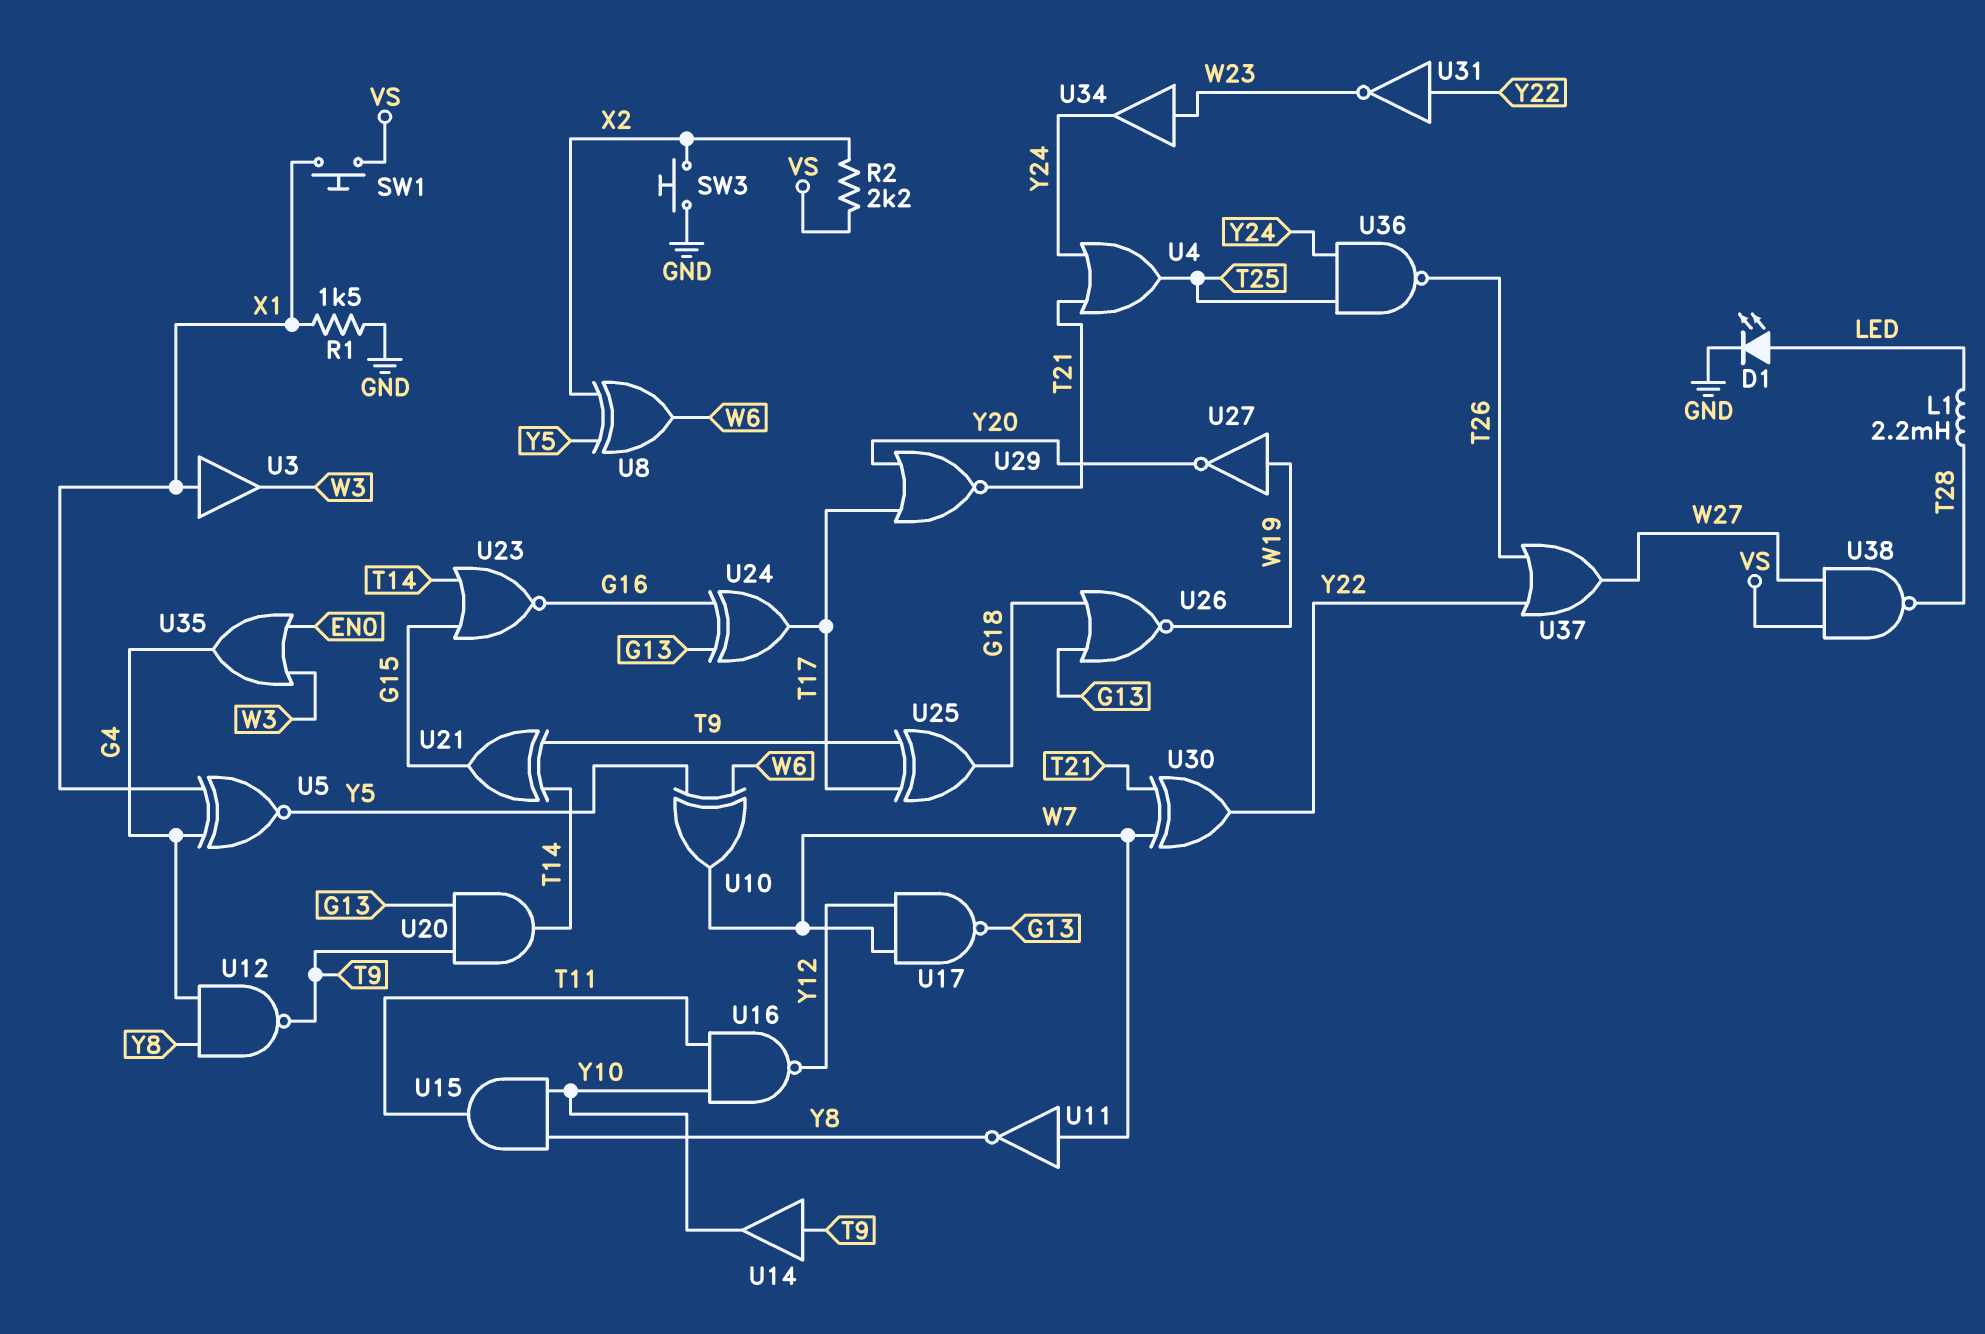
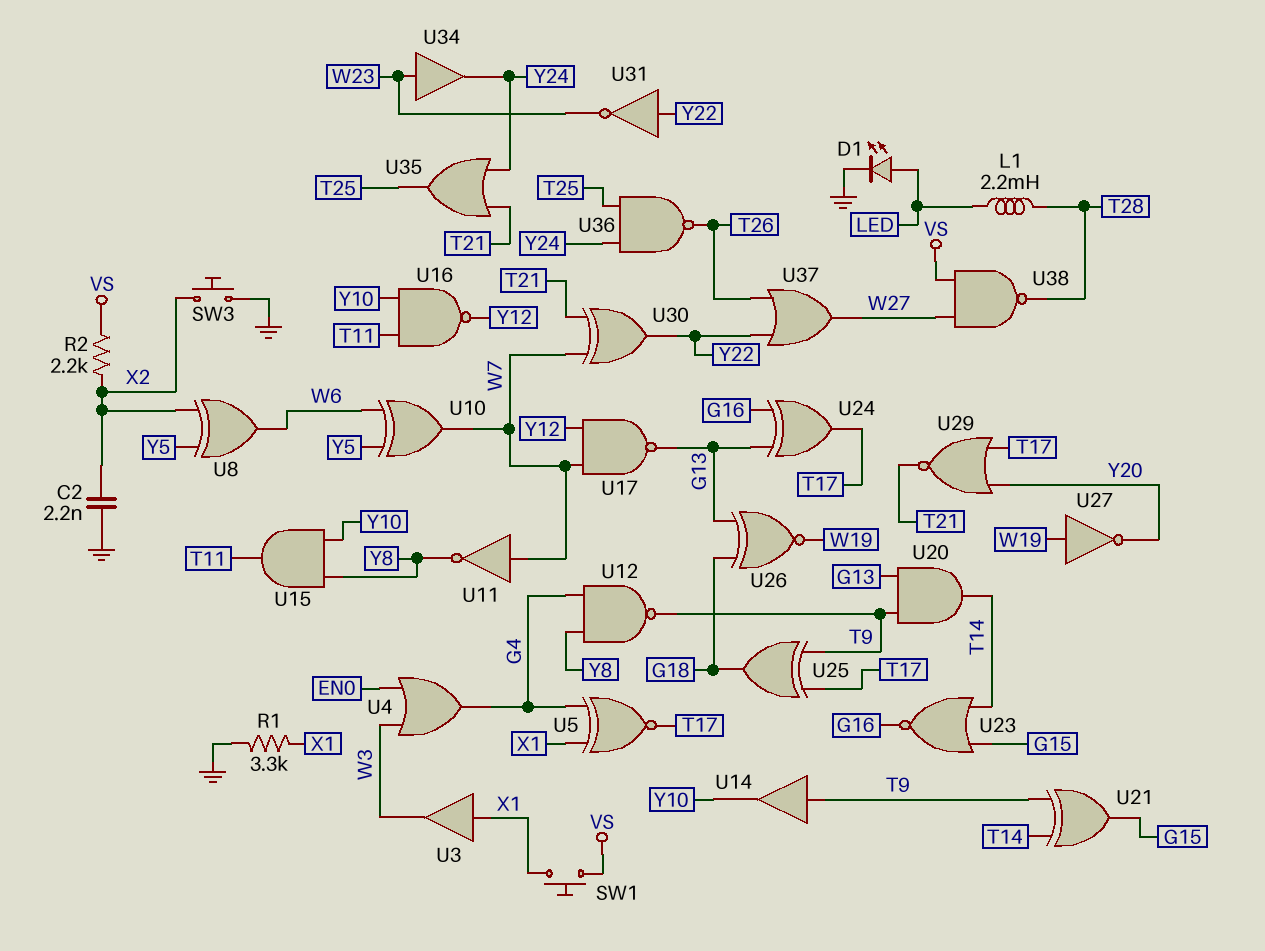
C2: none -> 2.2nF (GND, X2)
R1: 1.5k (GND, X1) -> 3.3k (GND, X1)
U4: OR (in T21, in Y24, out T25) -> OR (in EN0, in W3, out G4)
U5: XNOR (in G4, in X1, out Y5) -> XNOR (in G4, in X1, out T17)
U26: NOR (in G13, in G18, out W19) -> XNOR (in G13, in G18, out W19)
U35: OR (in EN0, in W3, out G4) -> OR (in T21, in Y24, out T25)

